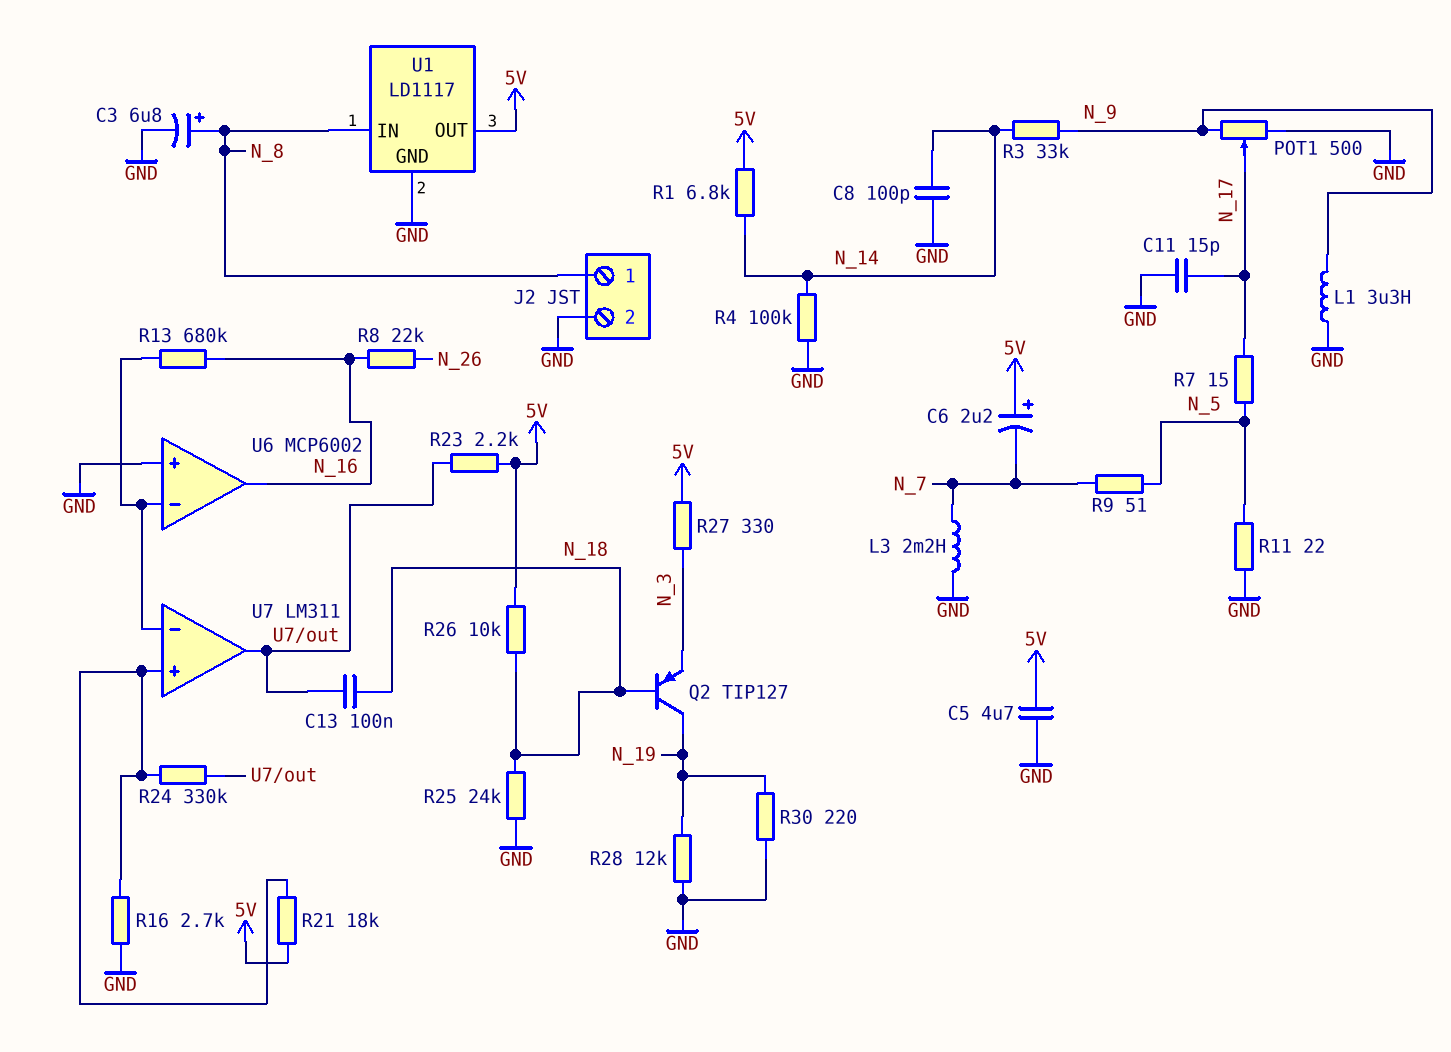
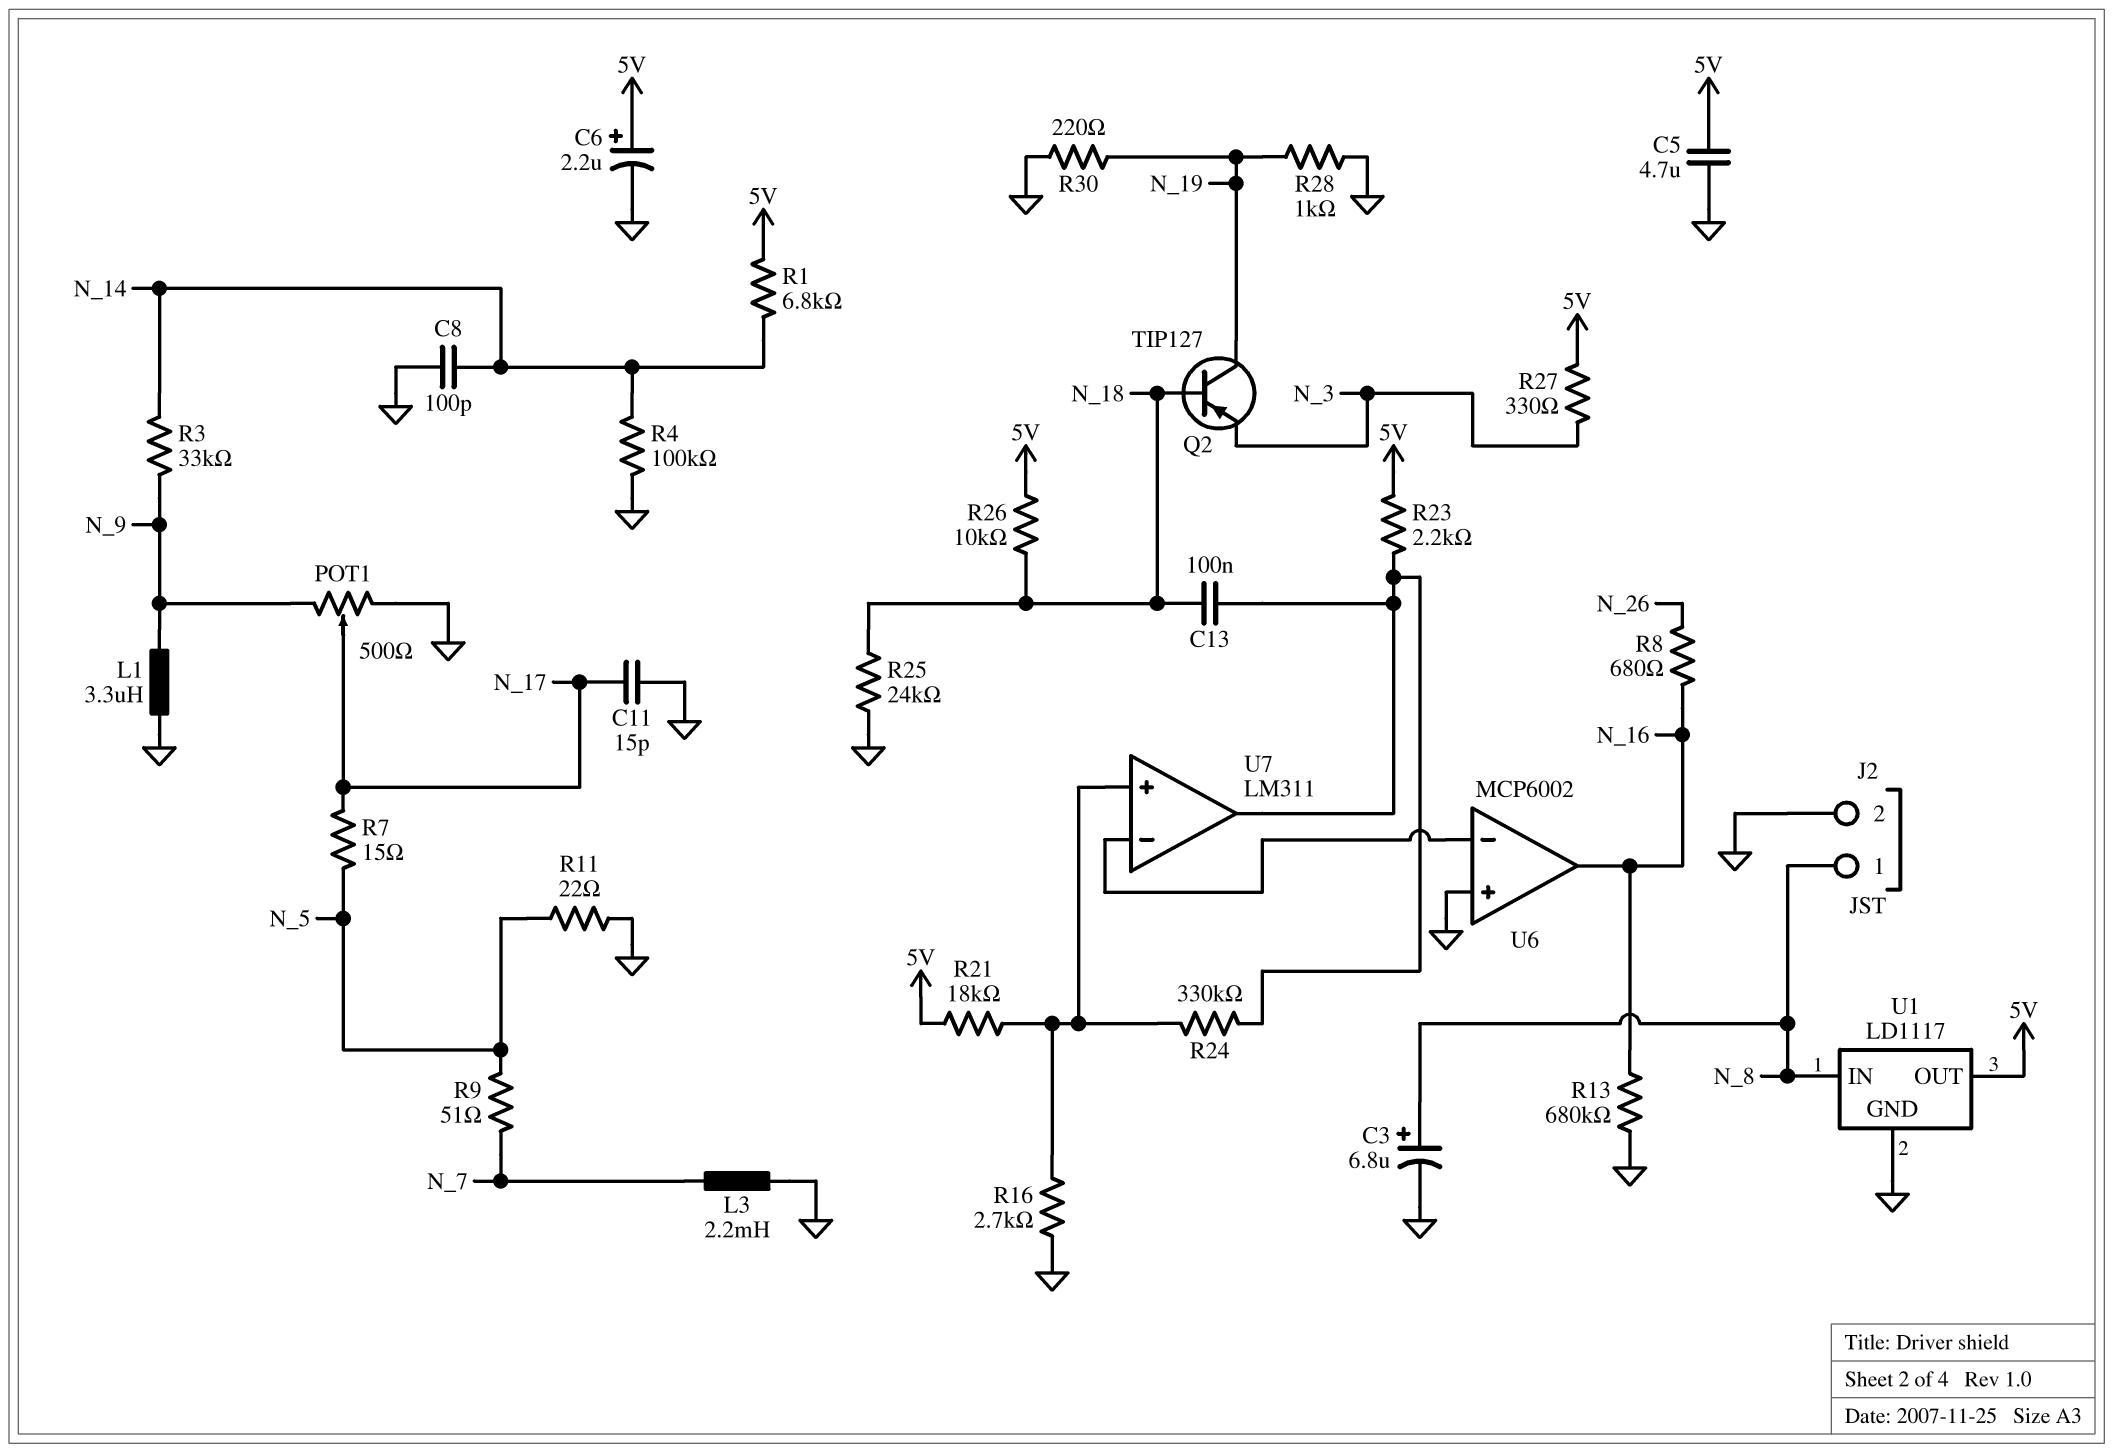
C6: 2.2uF (plus 5V, minus N_7) -> 2.2uF (plus 5V, minus GND)
R8: 22k (N_16, N_26) -> 680 (N_16, N_26)
R13: 680k (N_16, U6/in-) -> 680k (GND, N_16)
R28: 12k (GND, N_19) -> 1k (GND, N_19)

